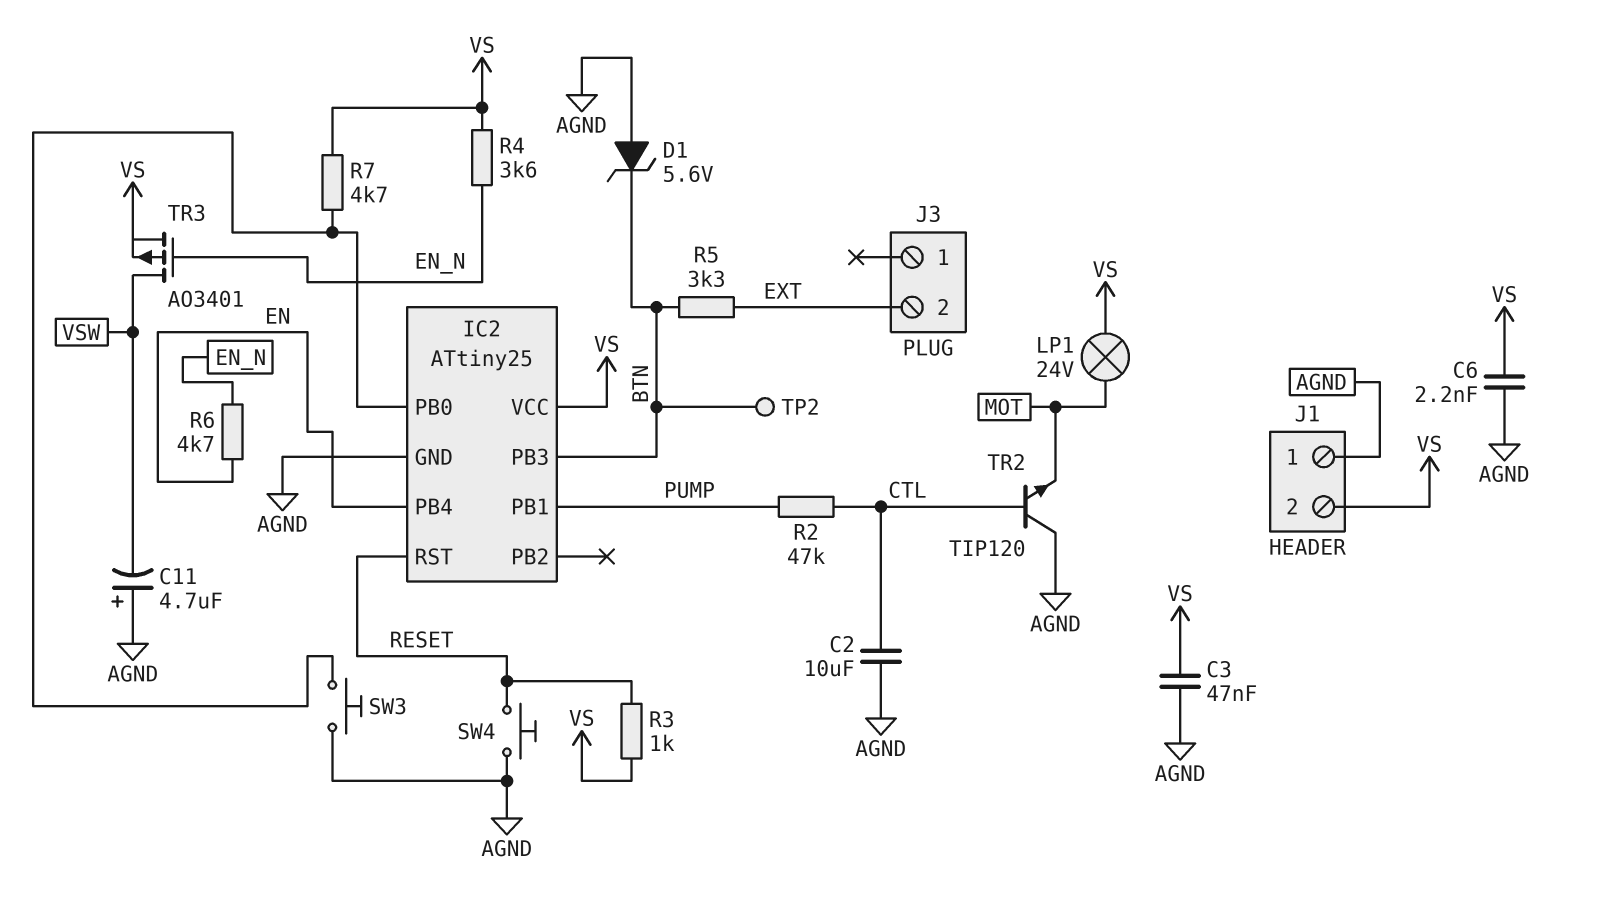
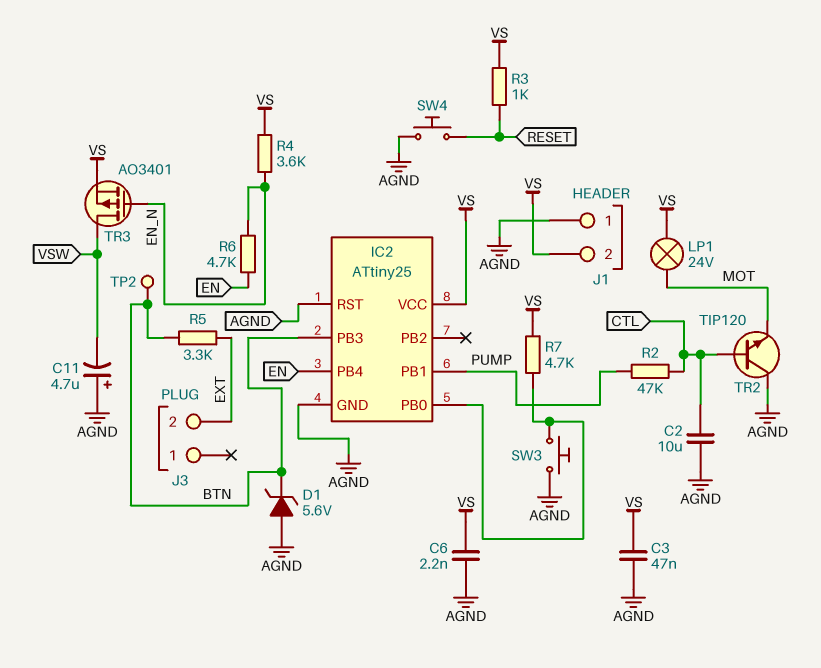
IC2 pin RST: RESET -> AGND

